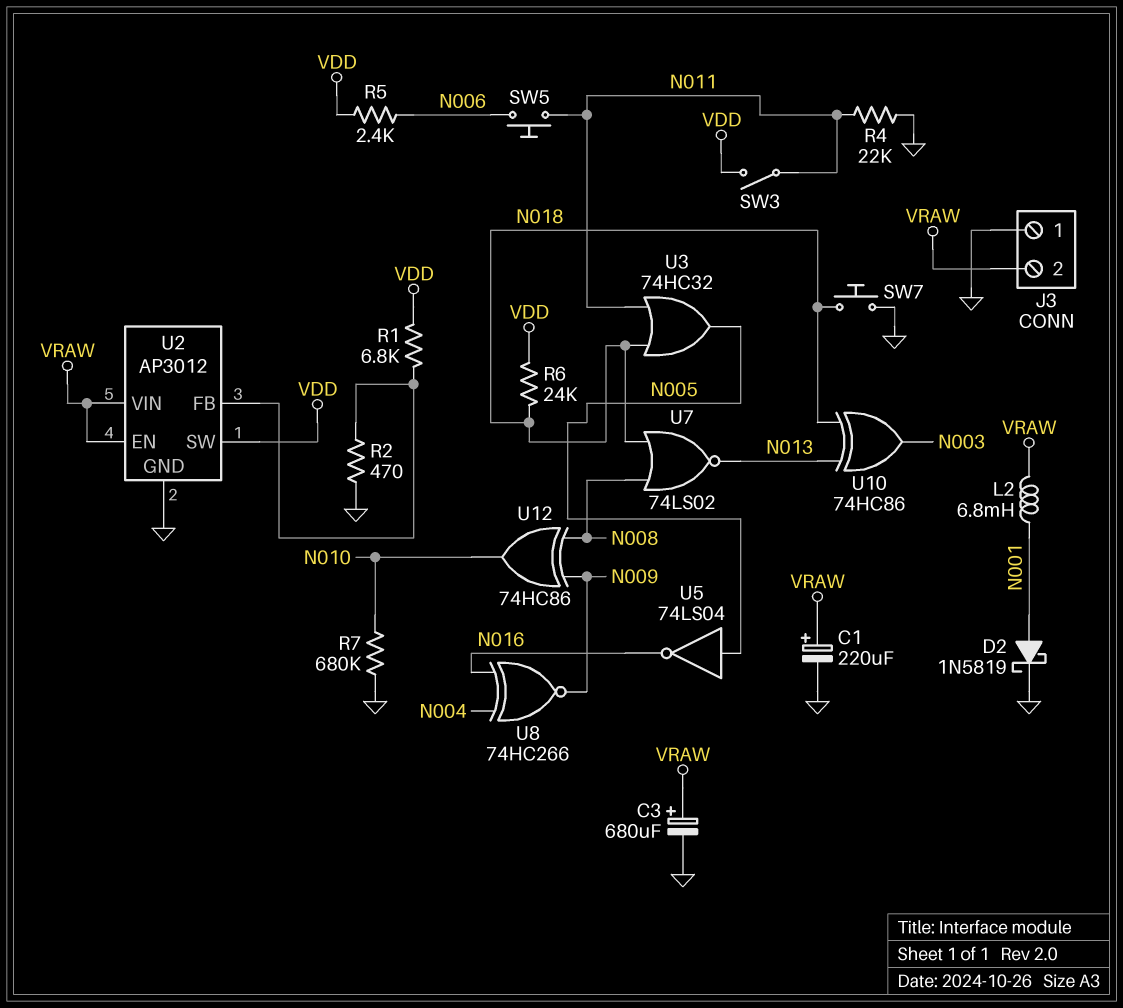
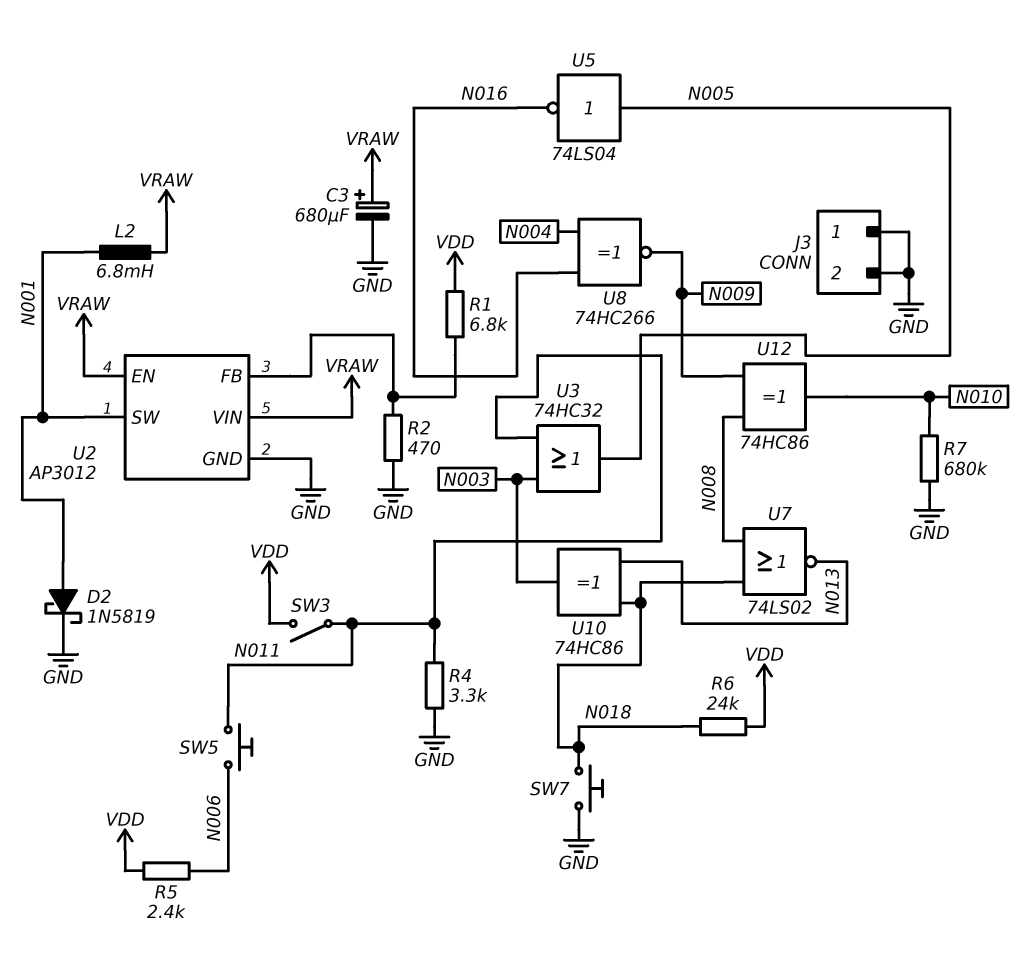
C1: 220uF (plus VRAW, minus GND) -> none
J3 pin 2: VRAW -> GND
R4: 22k (GND, N011) -> 3.3k (GND, N011)
U2 pin SW: VDD -> N001
U3: OR 74HC32 (in N011, in N018, out N005) -> OR 74HC32 (in N003, in N011, out N005)

